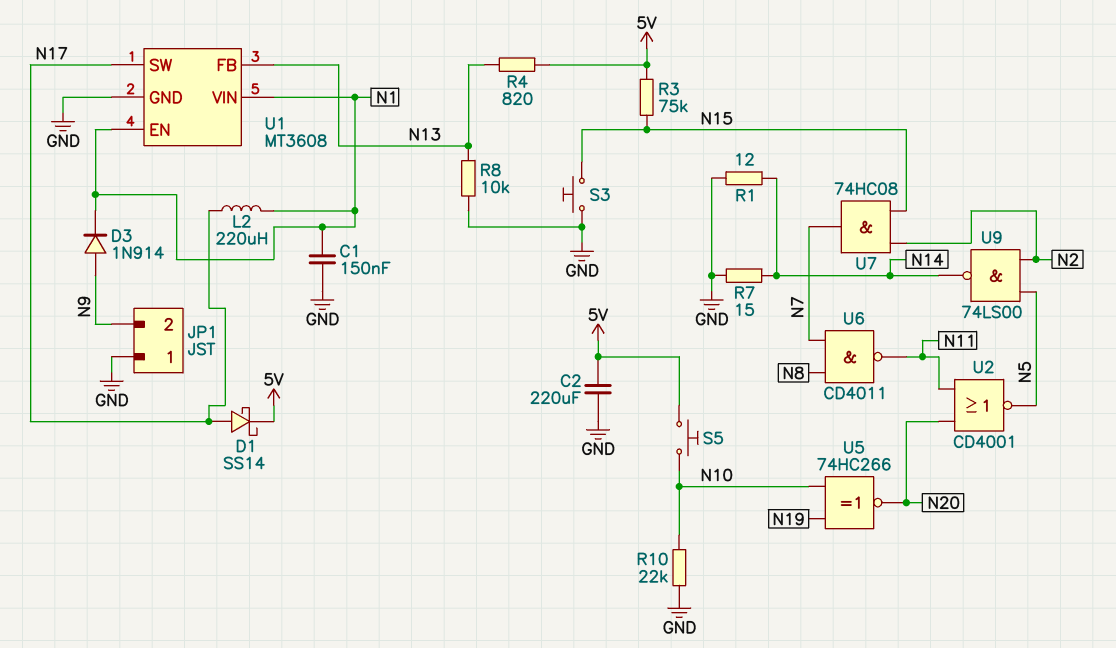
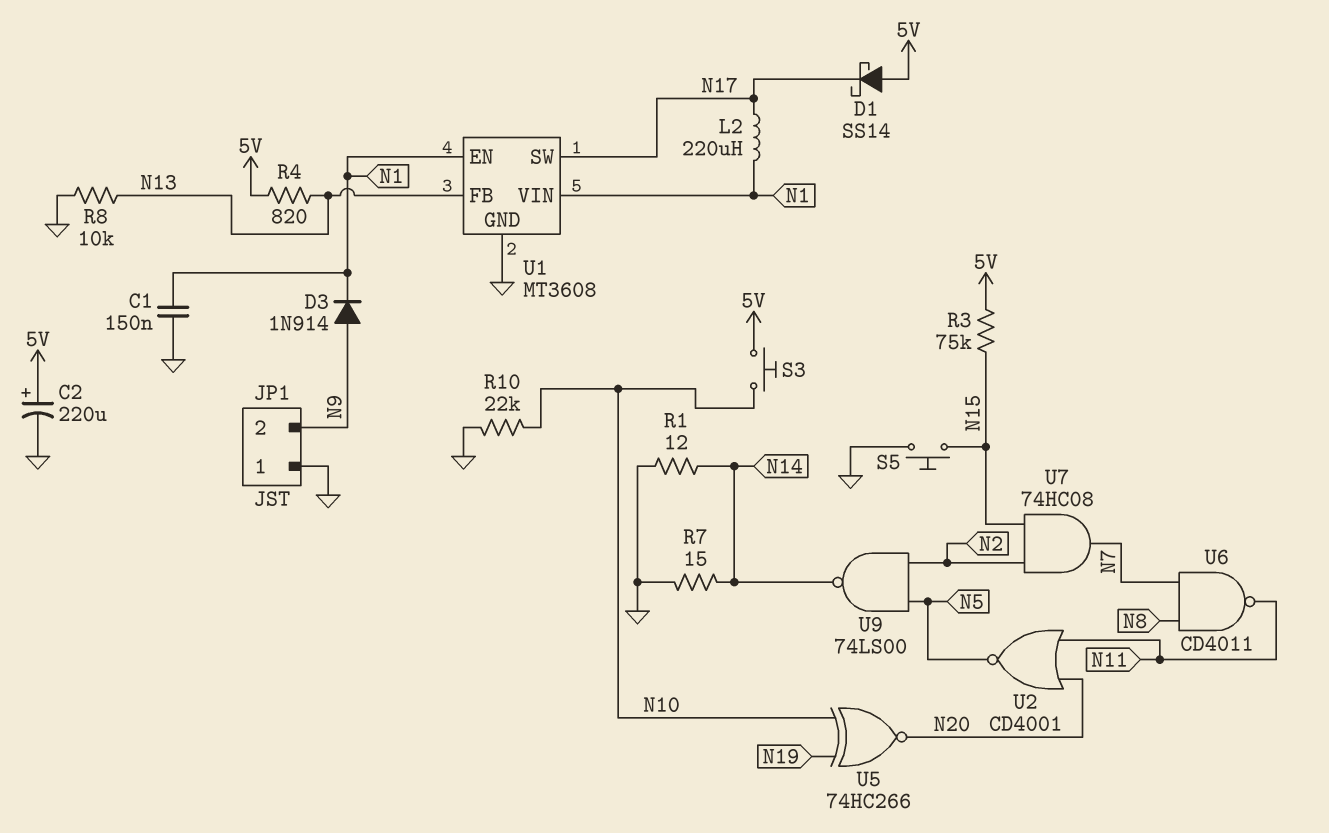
C2: 220uF (5V, GND) -> 220uF (plus 5V, minus GND)
D1: schottky SS14 (A N17, K 5V) -> schottky SS14 (A 5V, K N17)
S3: button (GND, N15) -> button (5V, N10)
S5: button (5V, N10) -> button (GND, N15)

